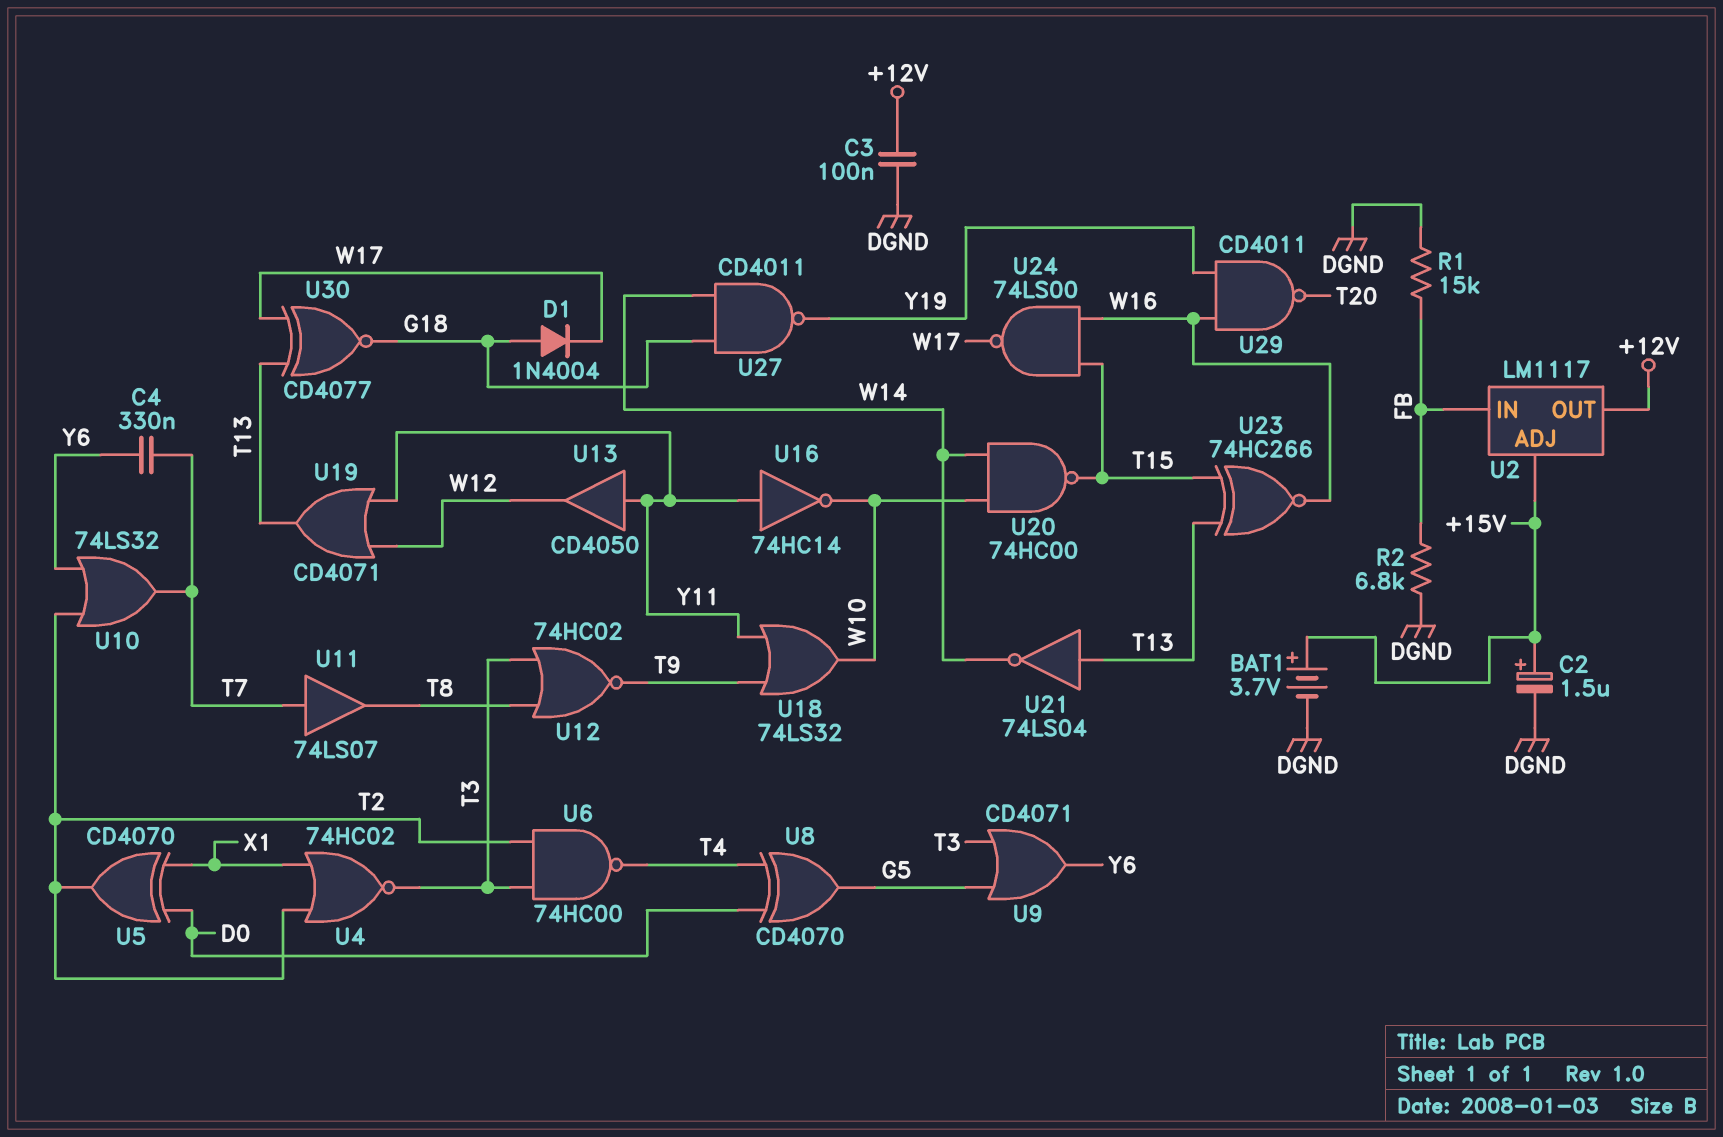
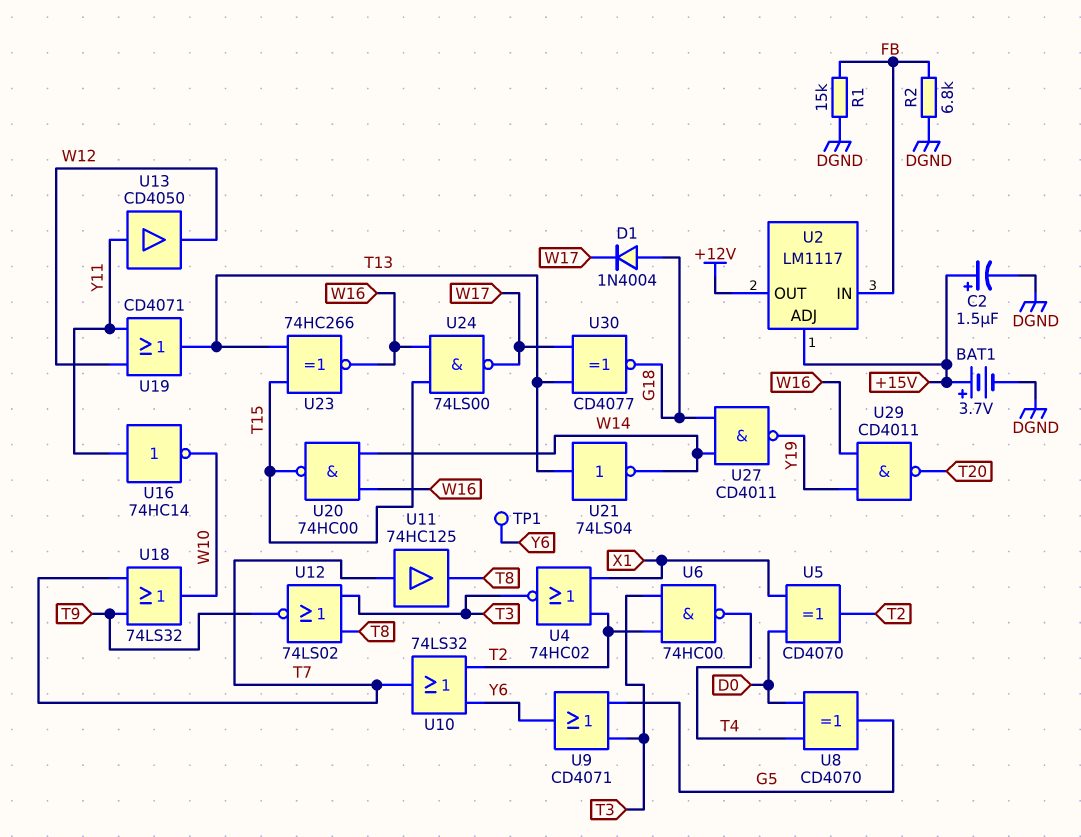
C3: 100nF (+12V, DGND) -> none
C4: 330nF (T7, Y6) -> none
TP1: none -> test point (Y6)
U11: buffer 74LS07 (in T7, out T8) -> buffer 74HC125 (in T7, out T8)
U12: NOR 74HC02 (in T3, in T8, out T9) -> NOR 74LS02 (in T3, in T8, out T9)
U18: OR 74LS32 (in T9, in Y11, out W10) -> OR 74LS32 (in T7, in T9, out W10)
U20: NAND 74HC00 (in W10, in W14, out T15) -> NAND 74HC00 (in W14, in W16, out T15)

